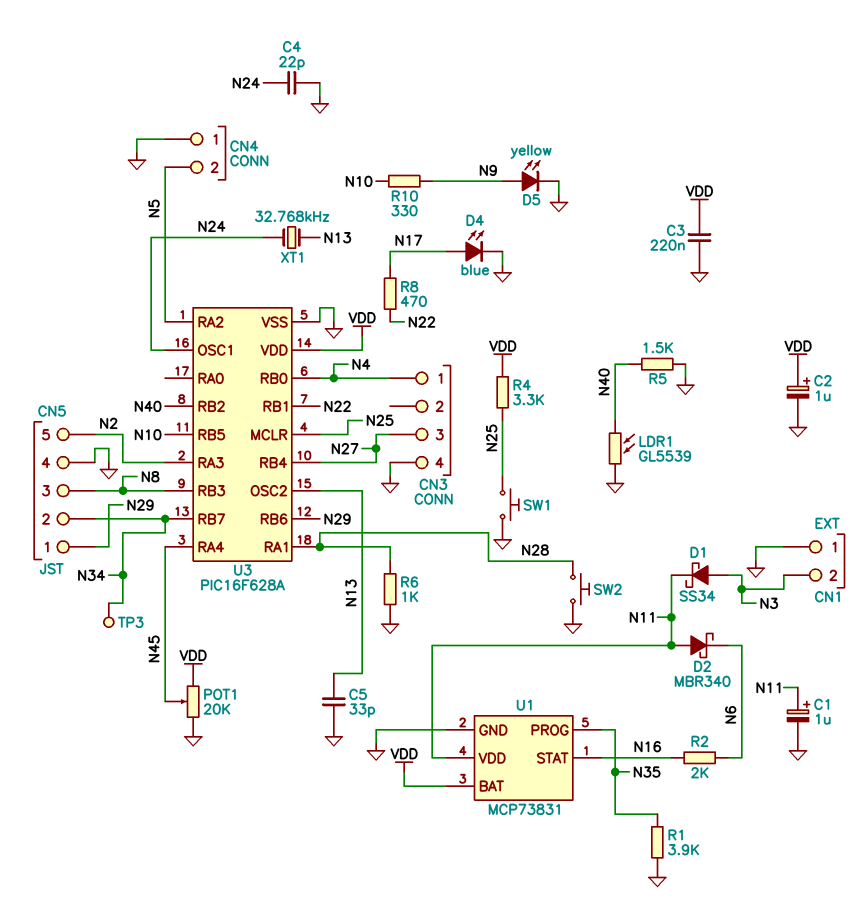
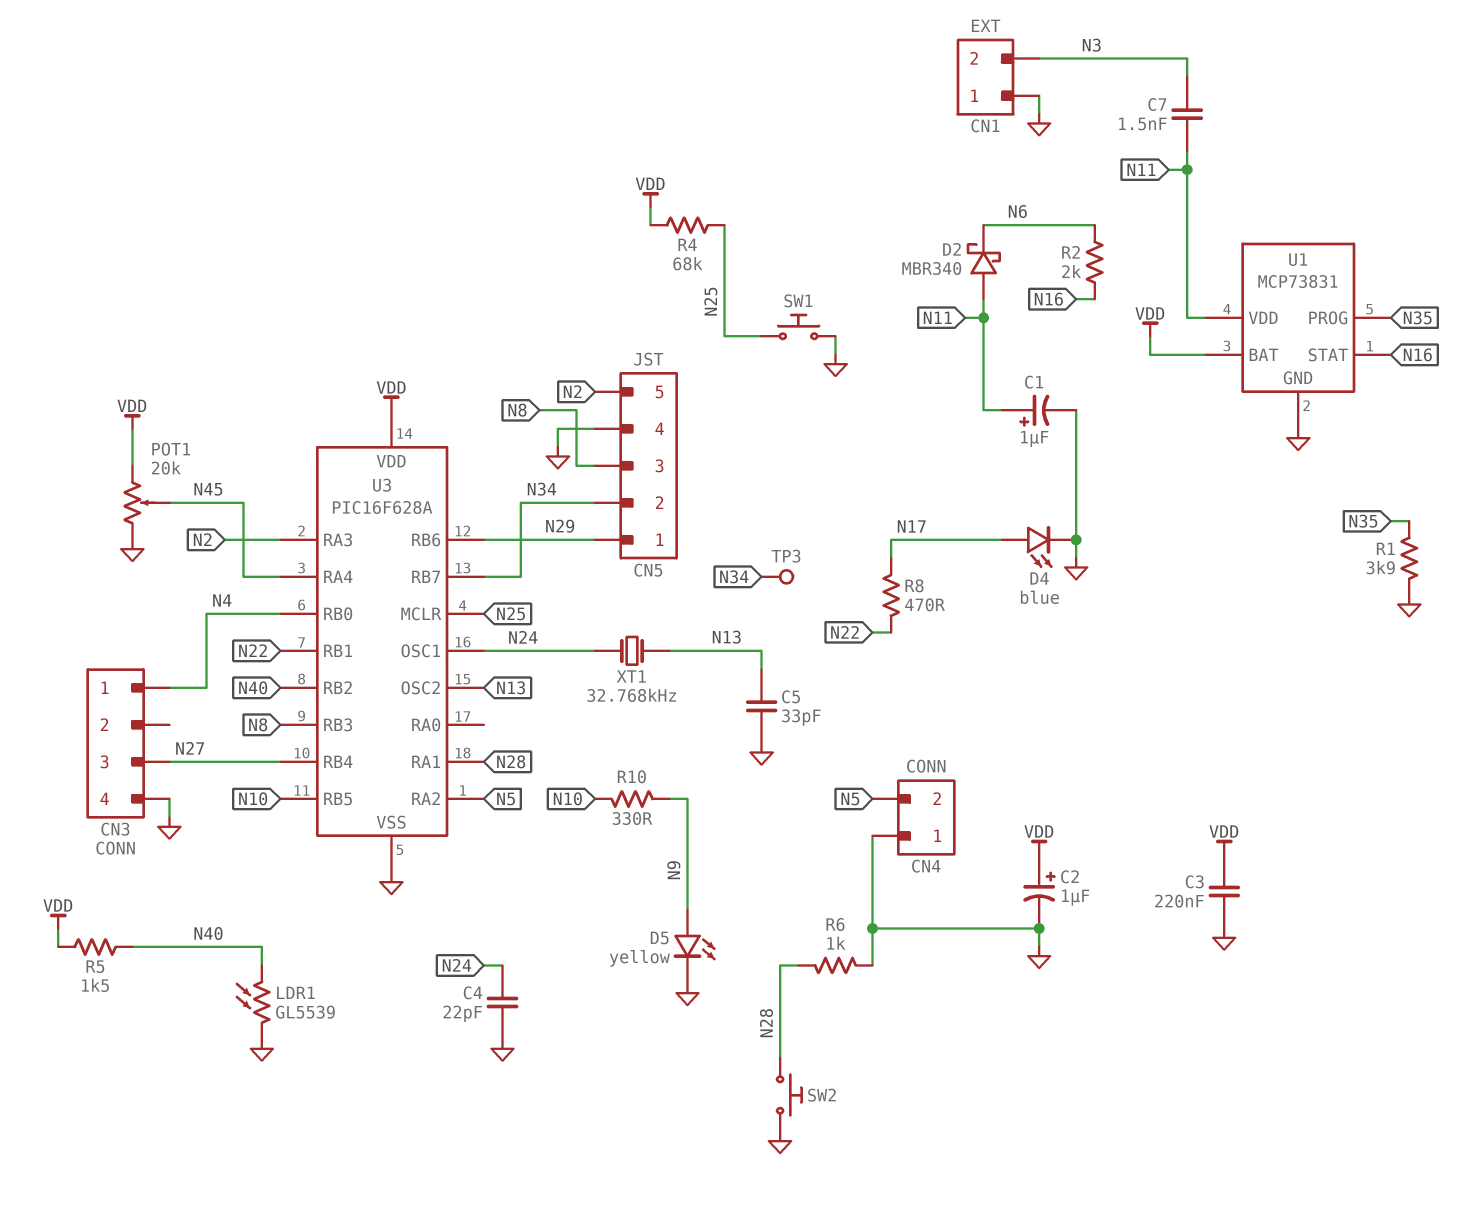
C7: none -> 1.5nF (N3, N11)
D1: schottky SS34 (A N3, K N11) -> none
R4: 3.3k (N25, VDD) -> 68k (N25, VDD)
R5: 1.5k (GND, N40) -> 1.5k (N40, VDD)

